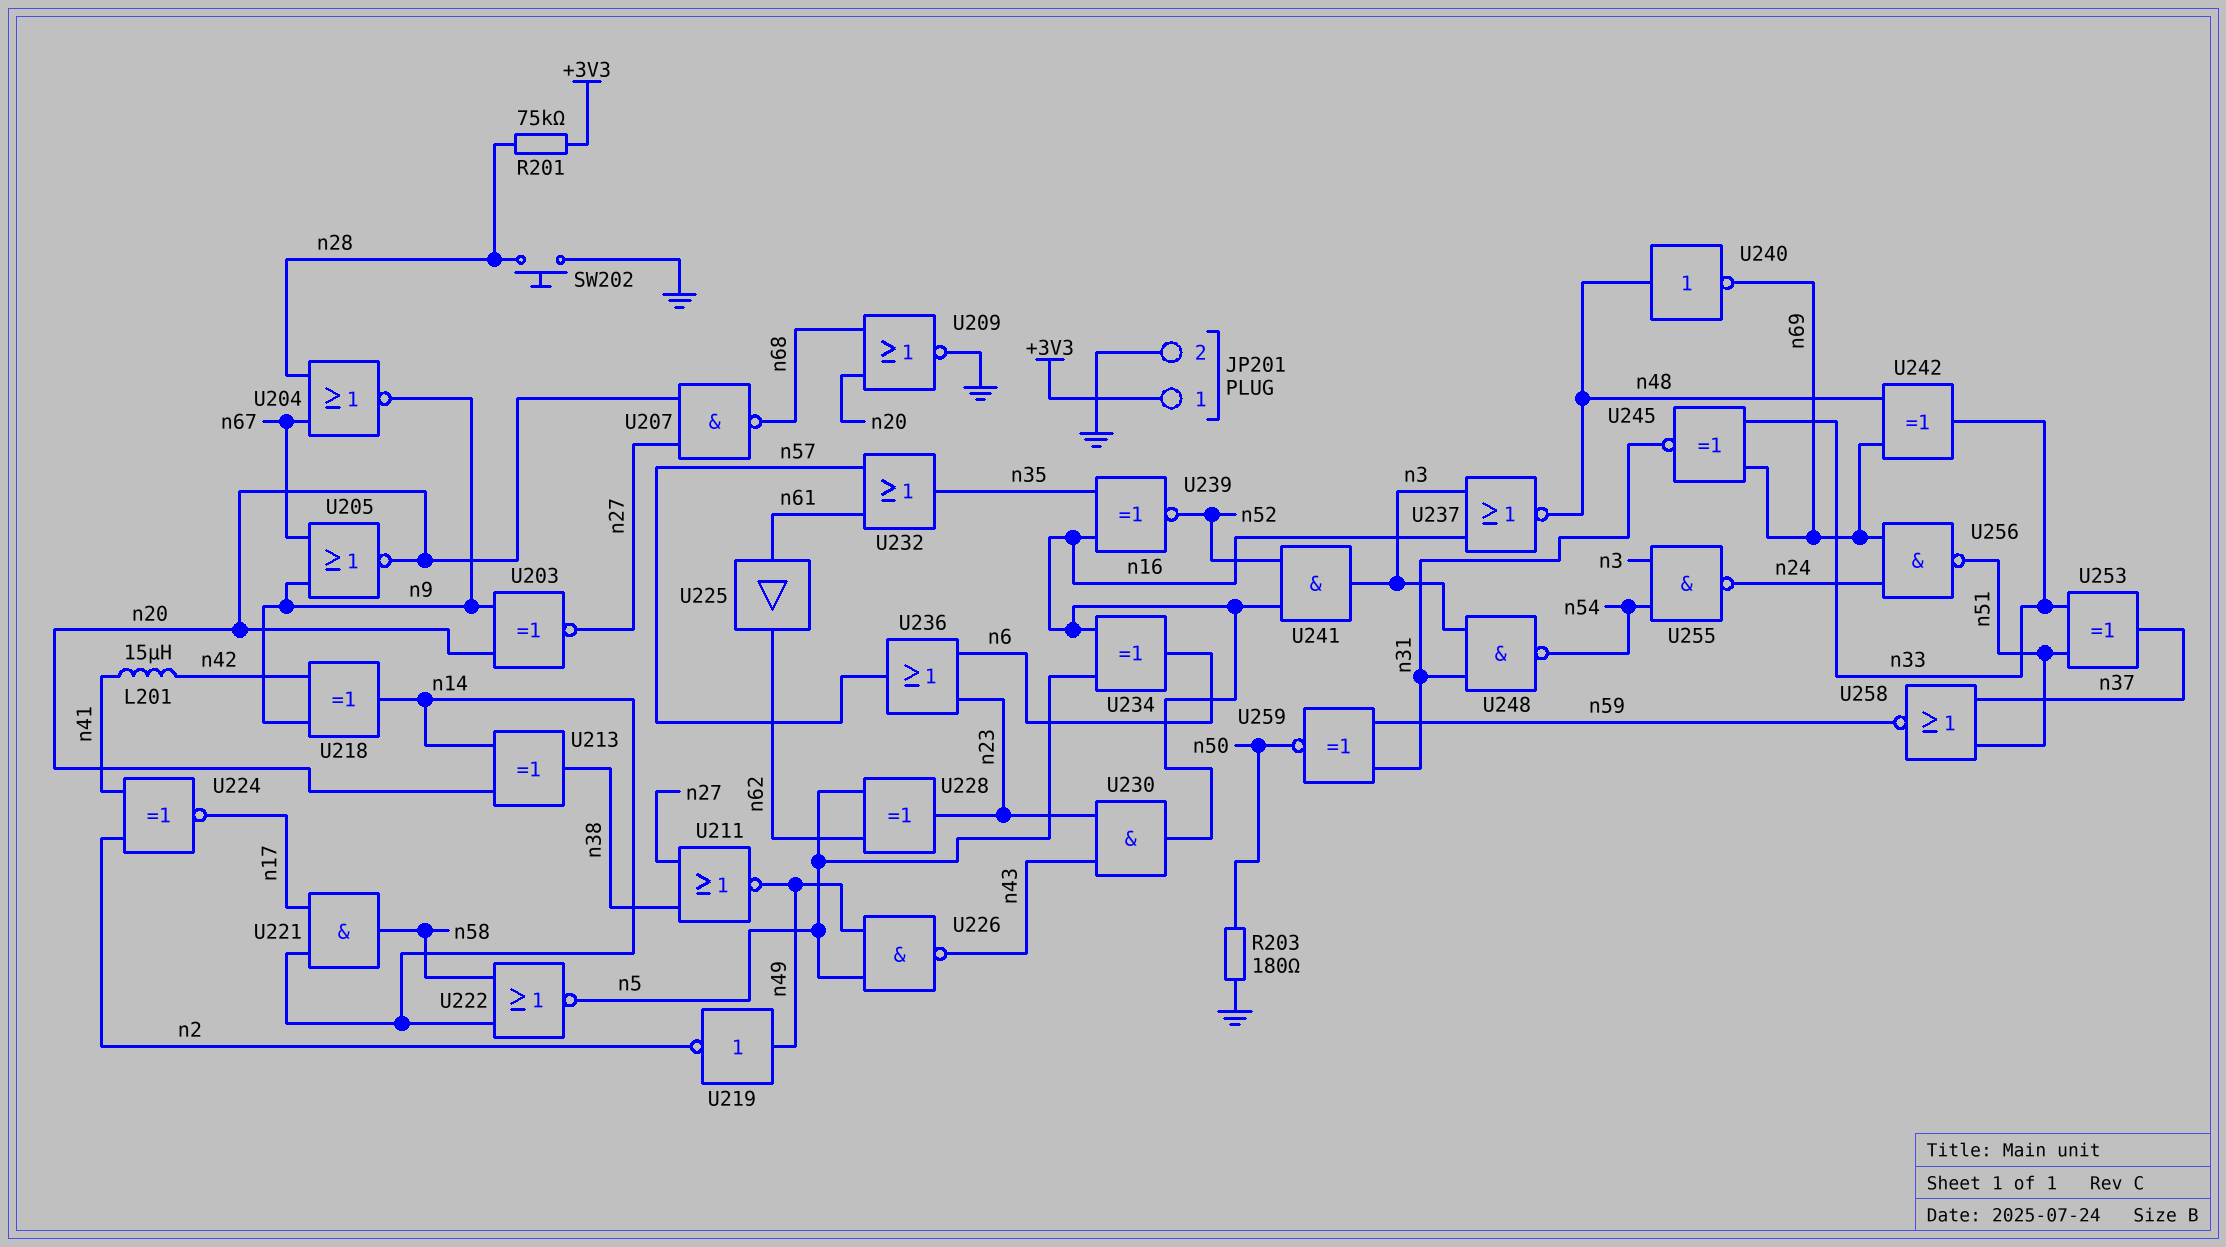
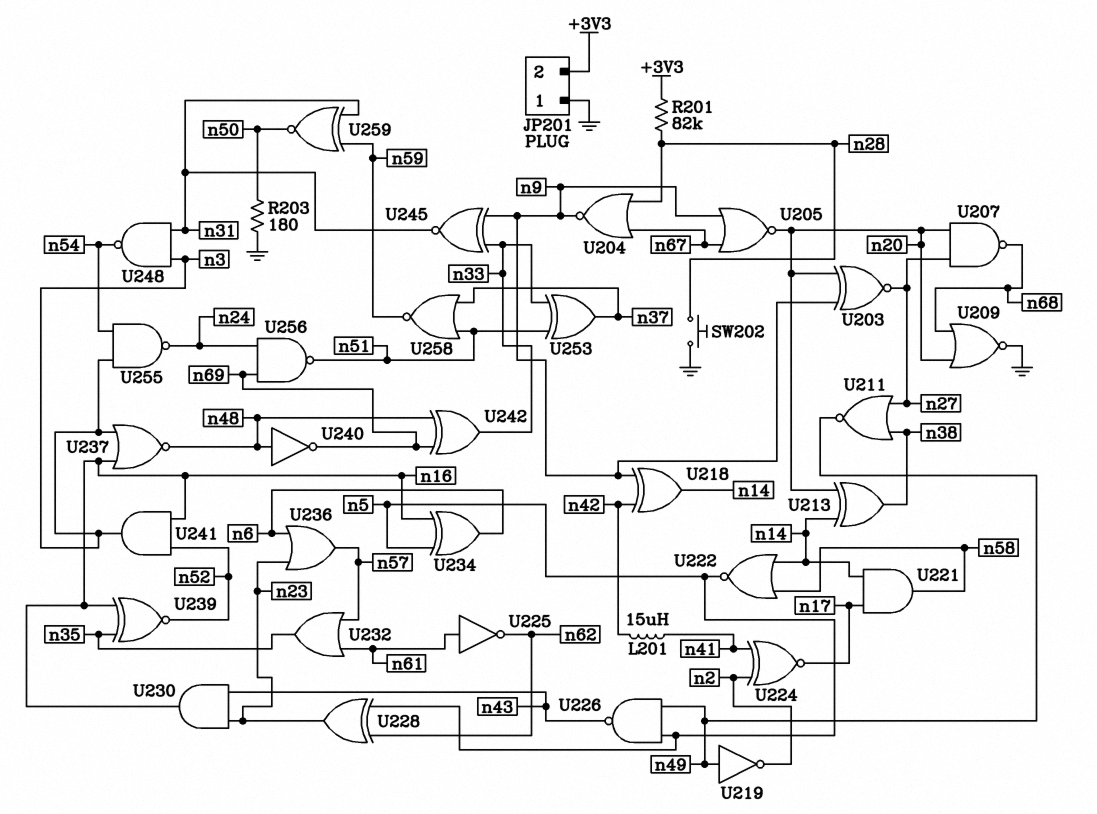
JP201 pin 1: +3V3 -> GND
JP201 pin 2: GND -> +3V3
R201: 75k (+3V3, n28) -> 82k (+3V3, n28)
U225: buffer (in n61, out n62) -> NOT (in n61, out n62)
U245: XNOR (in n33, in n69, out n31) -> XNOR (in n9, in n33, out n31)

